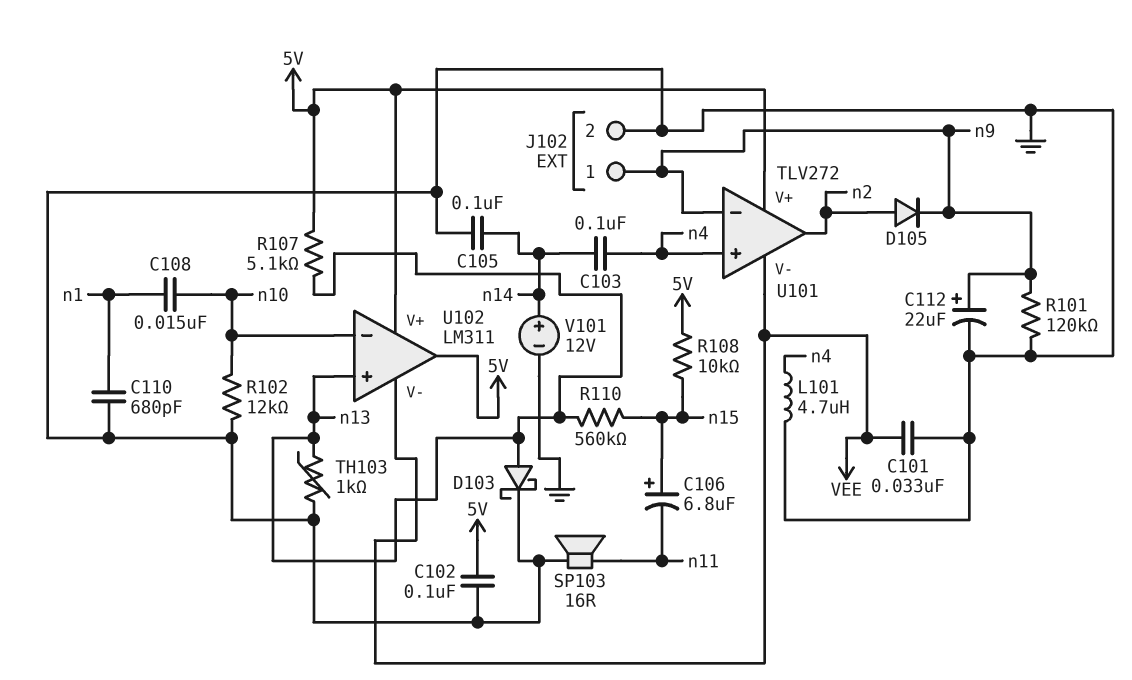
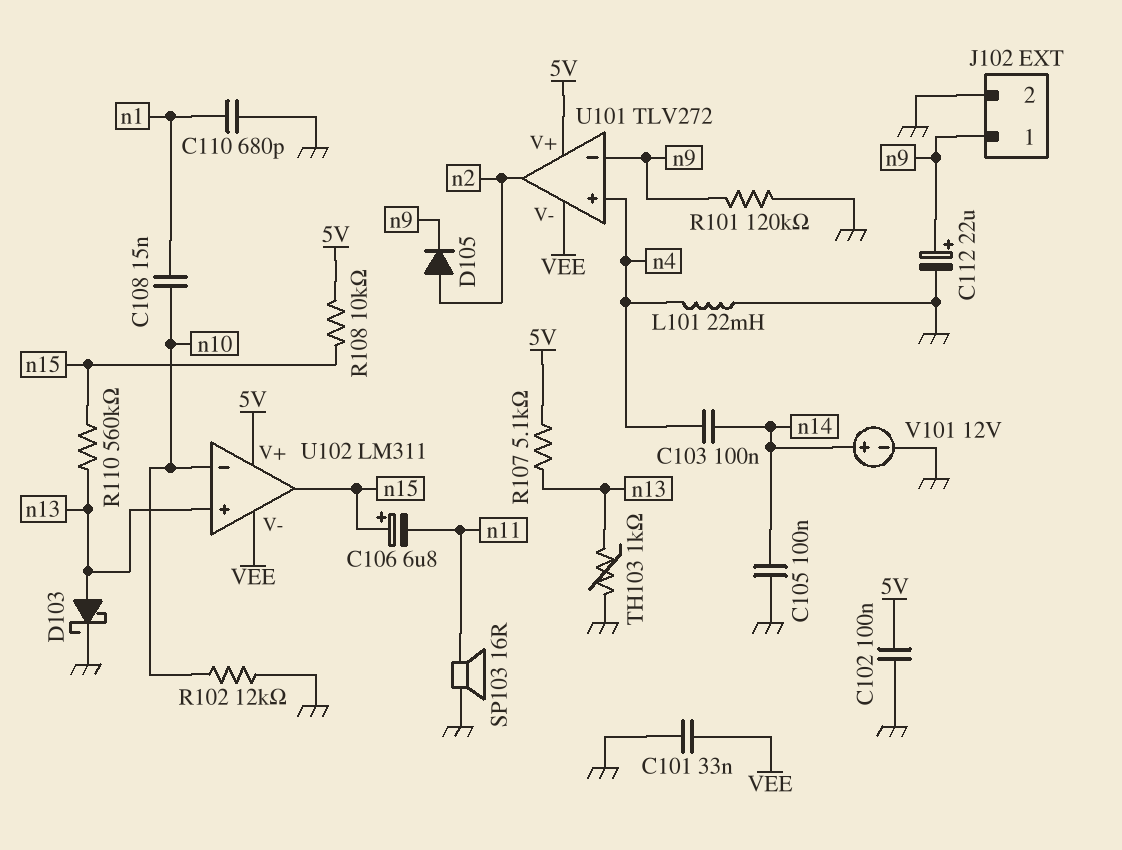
L101: 4.7uH (GND, n4) -> 22mH (GND, n4)
U102 pin out: 5V -> n15

